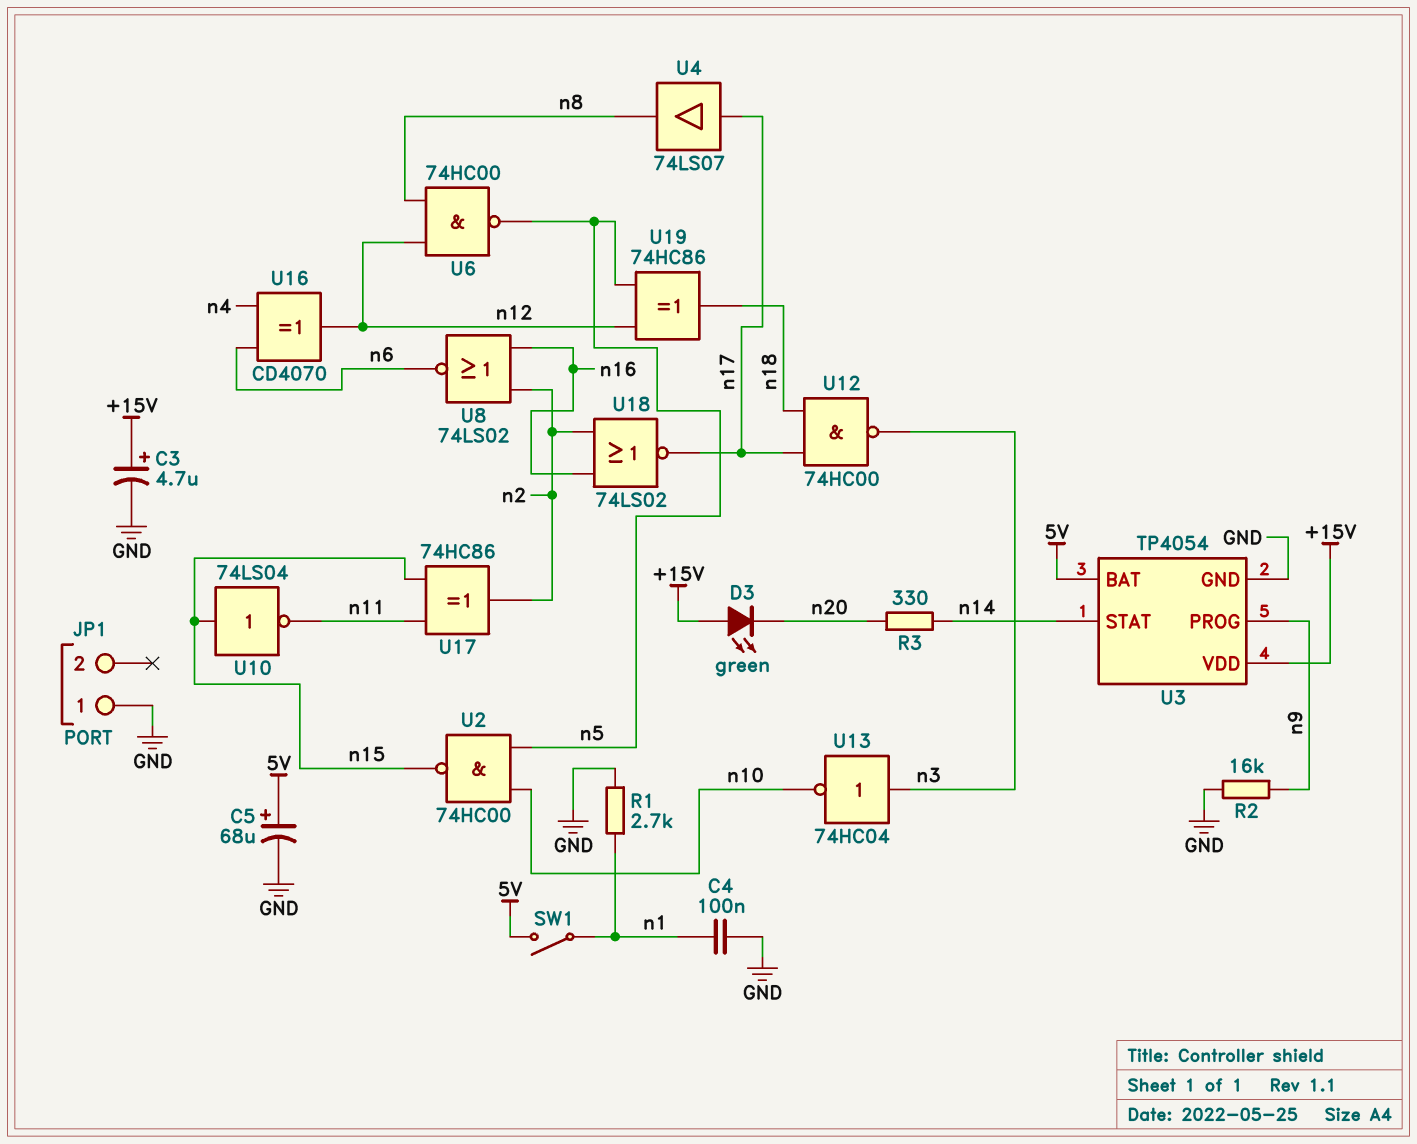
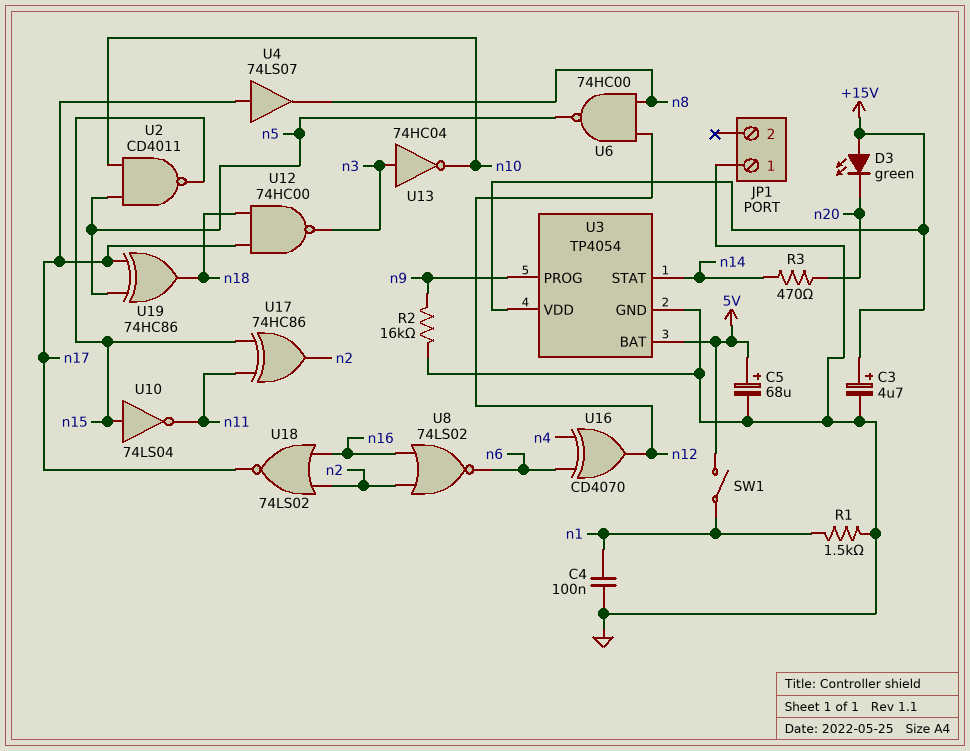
R1: 2.7k (GND, n1) -> 1.5k (GND, n1)
R3: 330 (n14, n20) -> 470 (n14, n20)
U2: NAND 74HC00 (in n5, in n10, out n15) -> NAND CD4011 (in n5, in n10, out n15)
U19: XOR 74HC86 (in n5, in n12, out n18) -> XOR 74HC86 (in n5, in n17, out n18)

